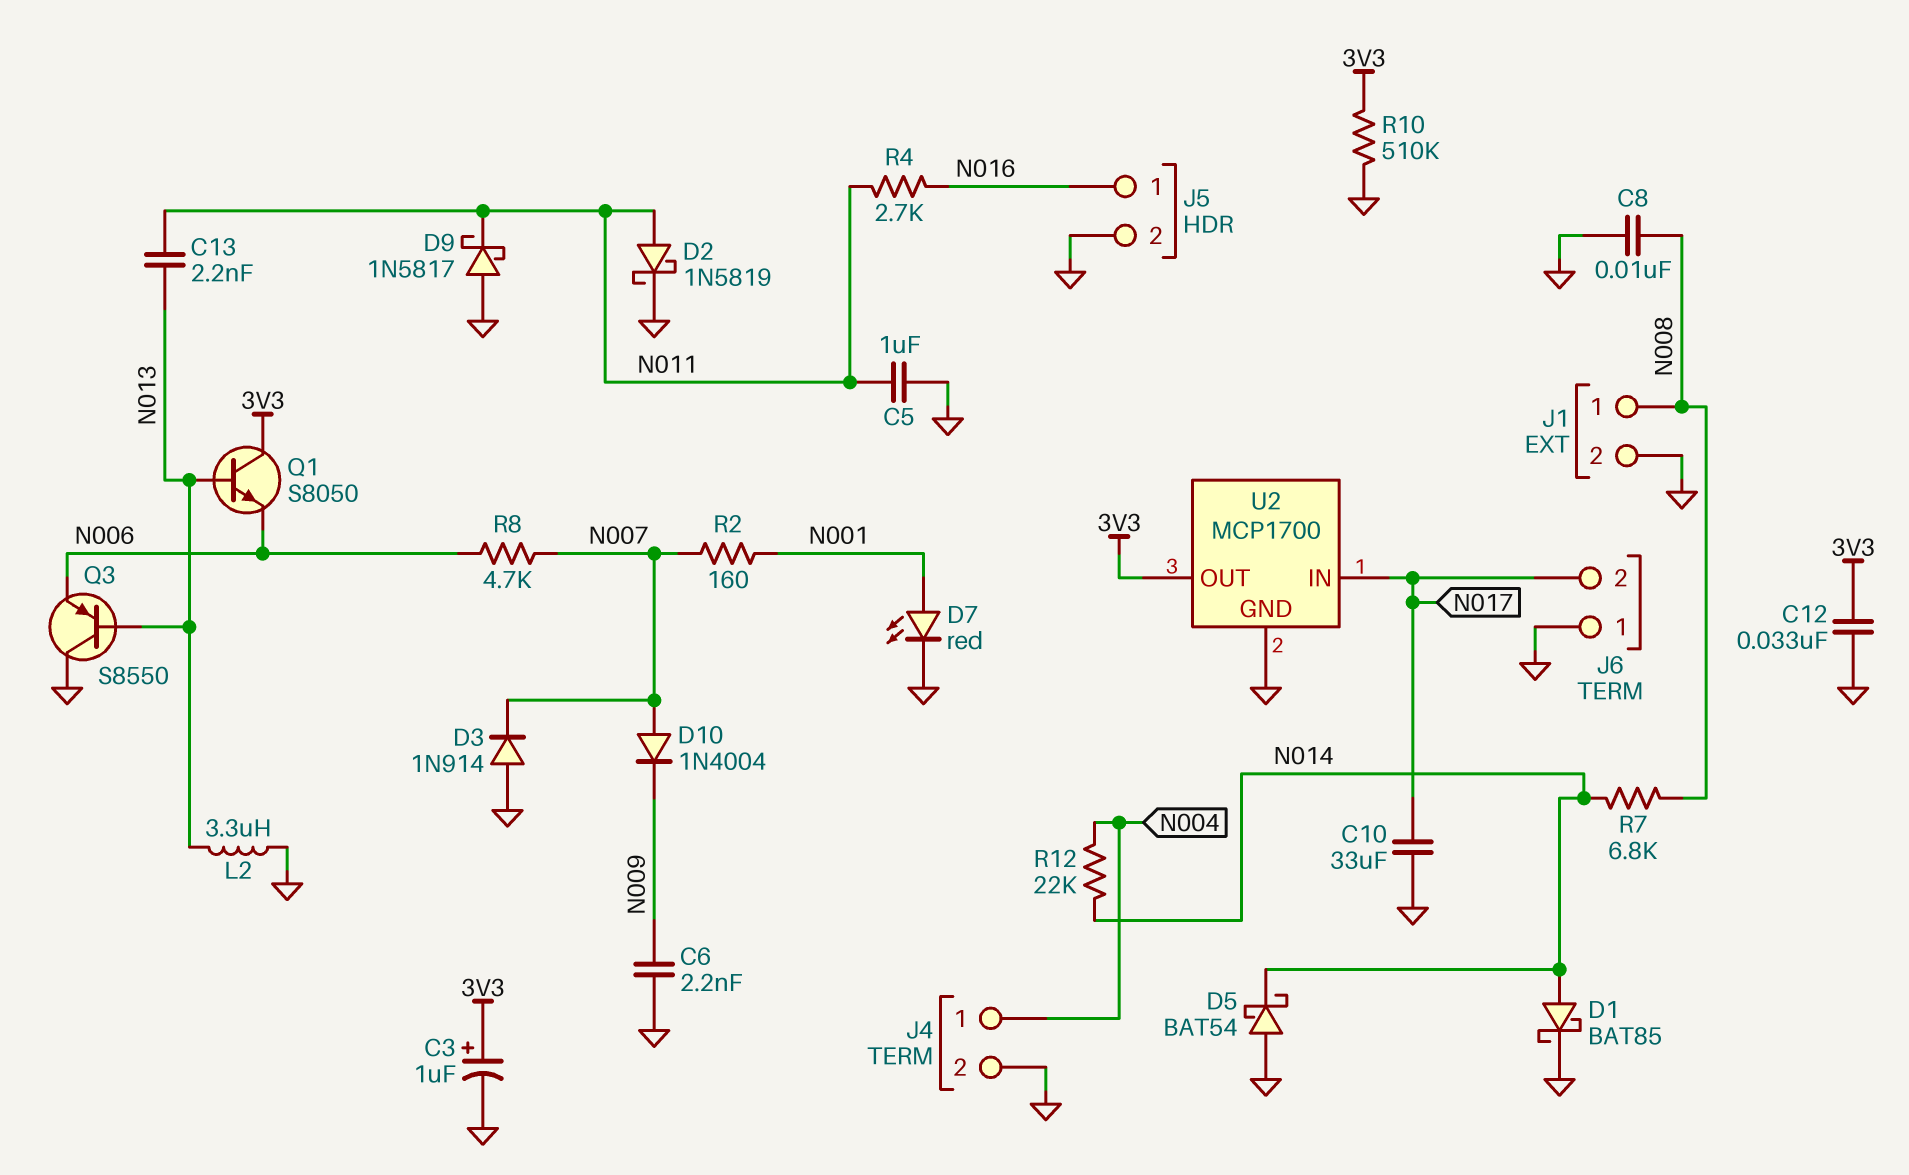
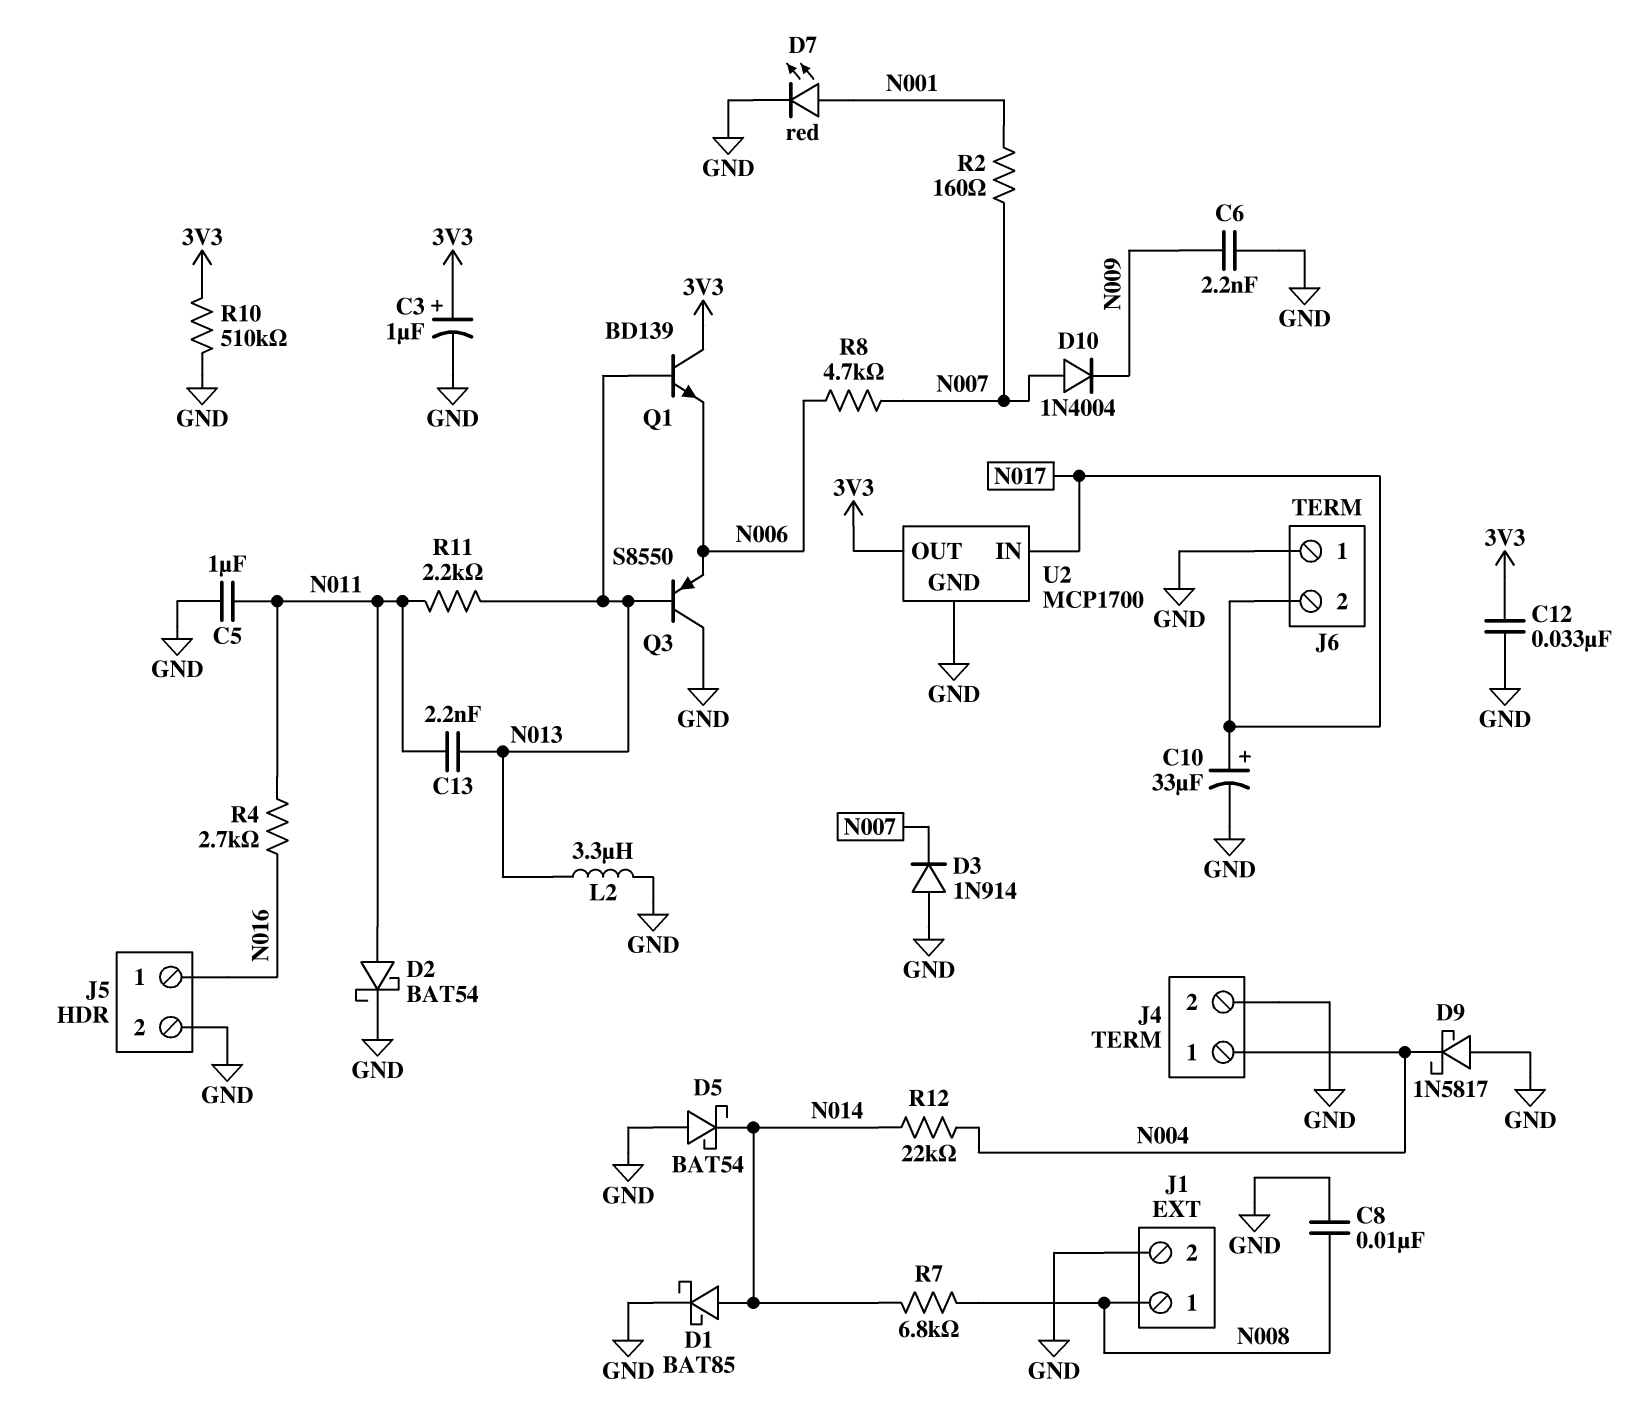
C10: 33uF (GND, N017) -> 33uF (plus N017, minus GND)
D2: schottky 1N5819 (A N011, K GND) -> schottky BAT54 (A N011, K GND)
D9: schottky 1N5817 (A GND, K N011) -> schottky 1N5817 (A GND, K N004)
Q1: NPN S8050 (B N013, C 3V3, E N006) -> NPN BD139 (B N013, C 3V3, E N006)
R11: none -> 2.2k (N011, N013)

